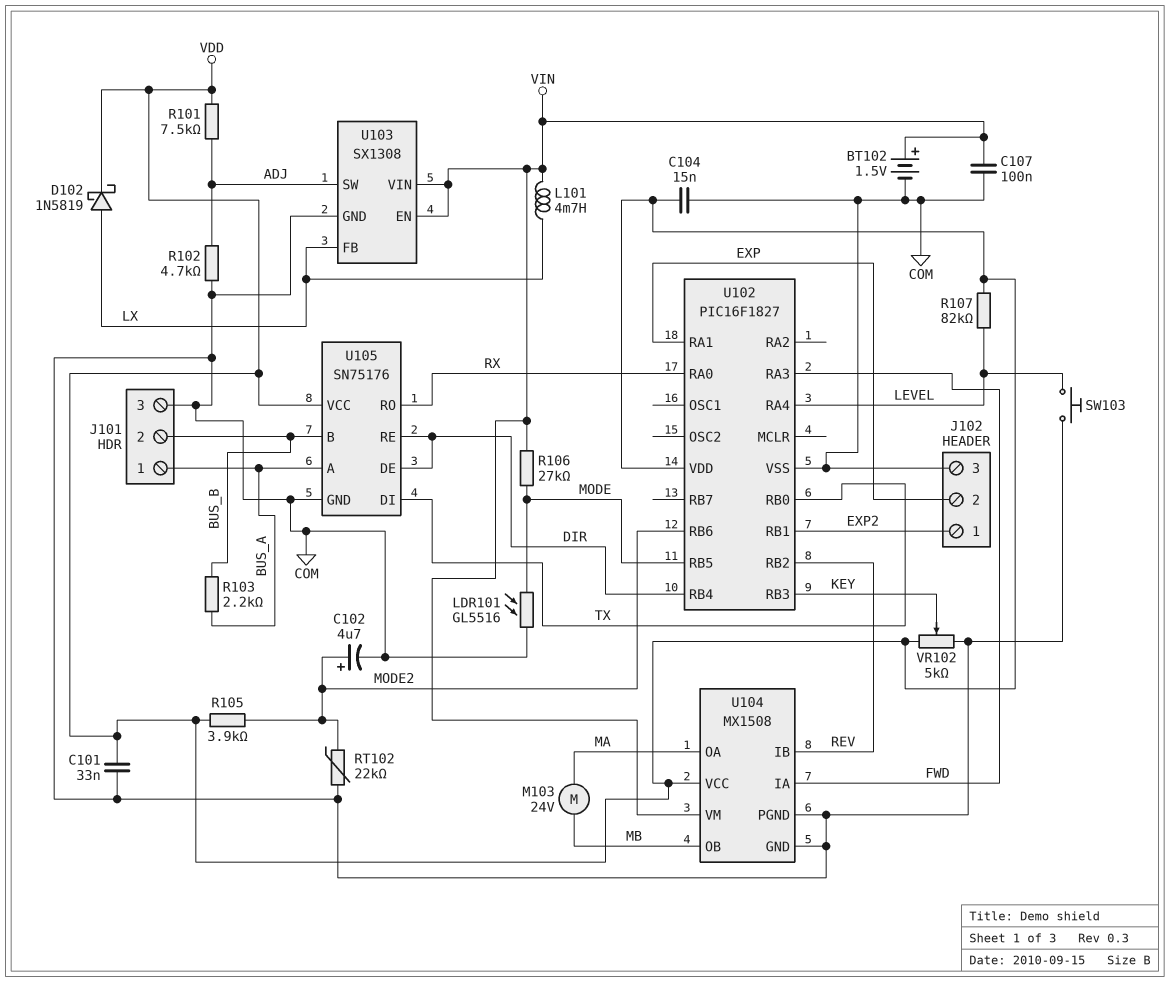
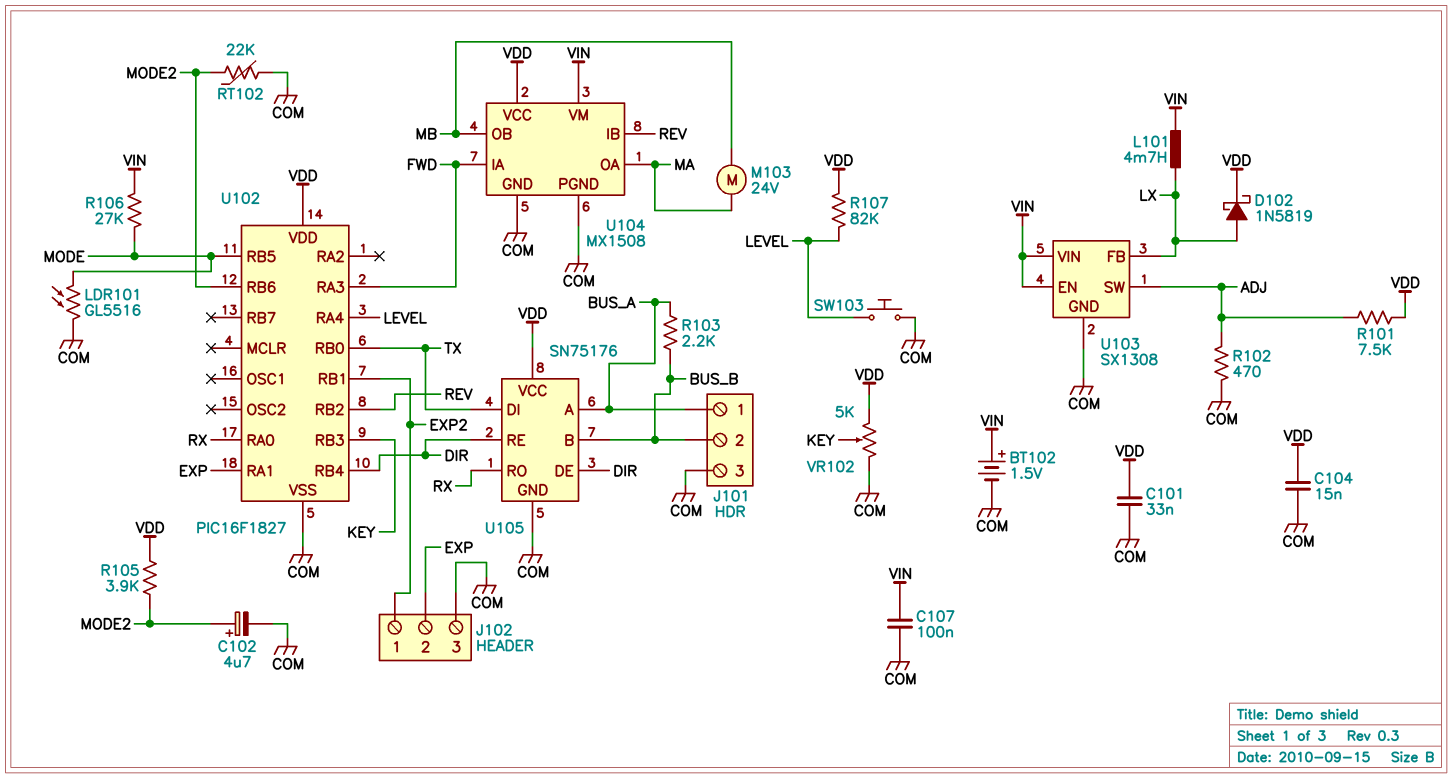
R102: 4.7k (ADJ, COM) -> 470 (ADJ, COM)

